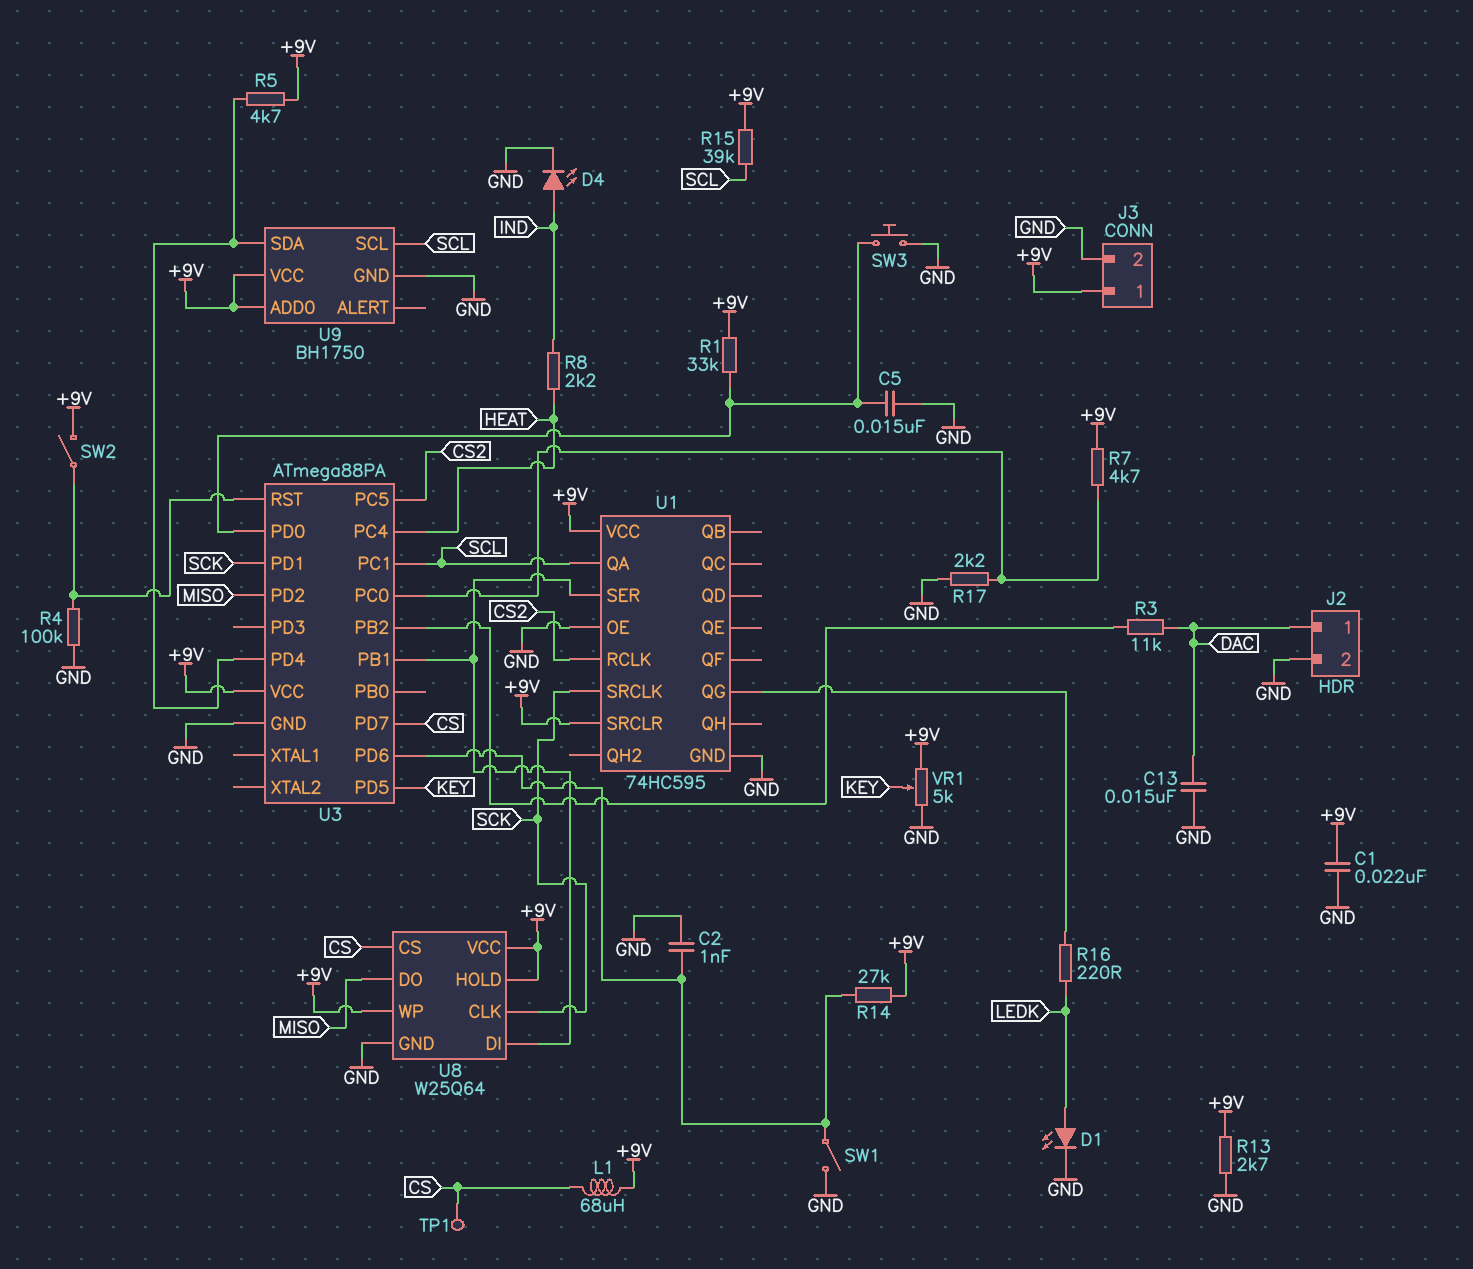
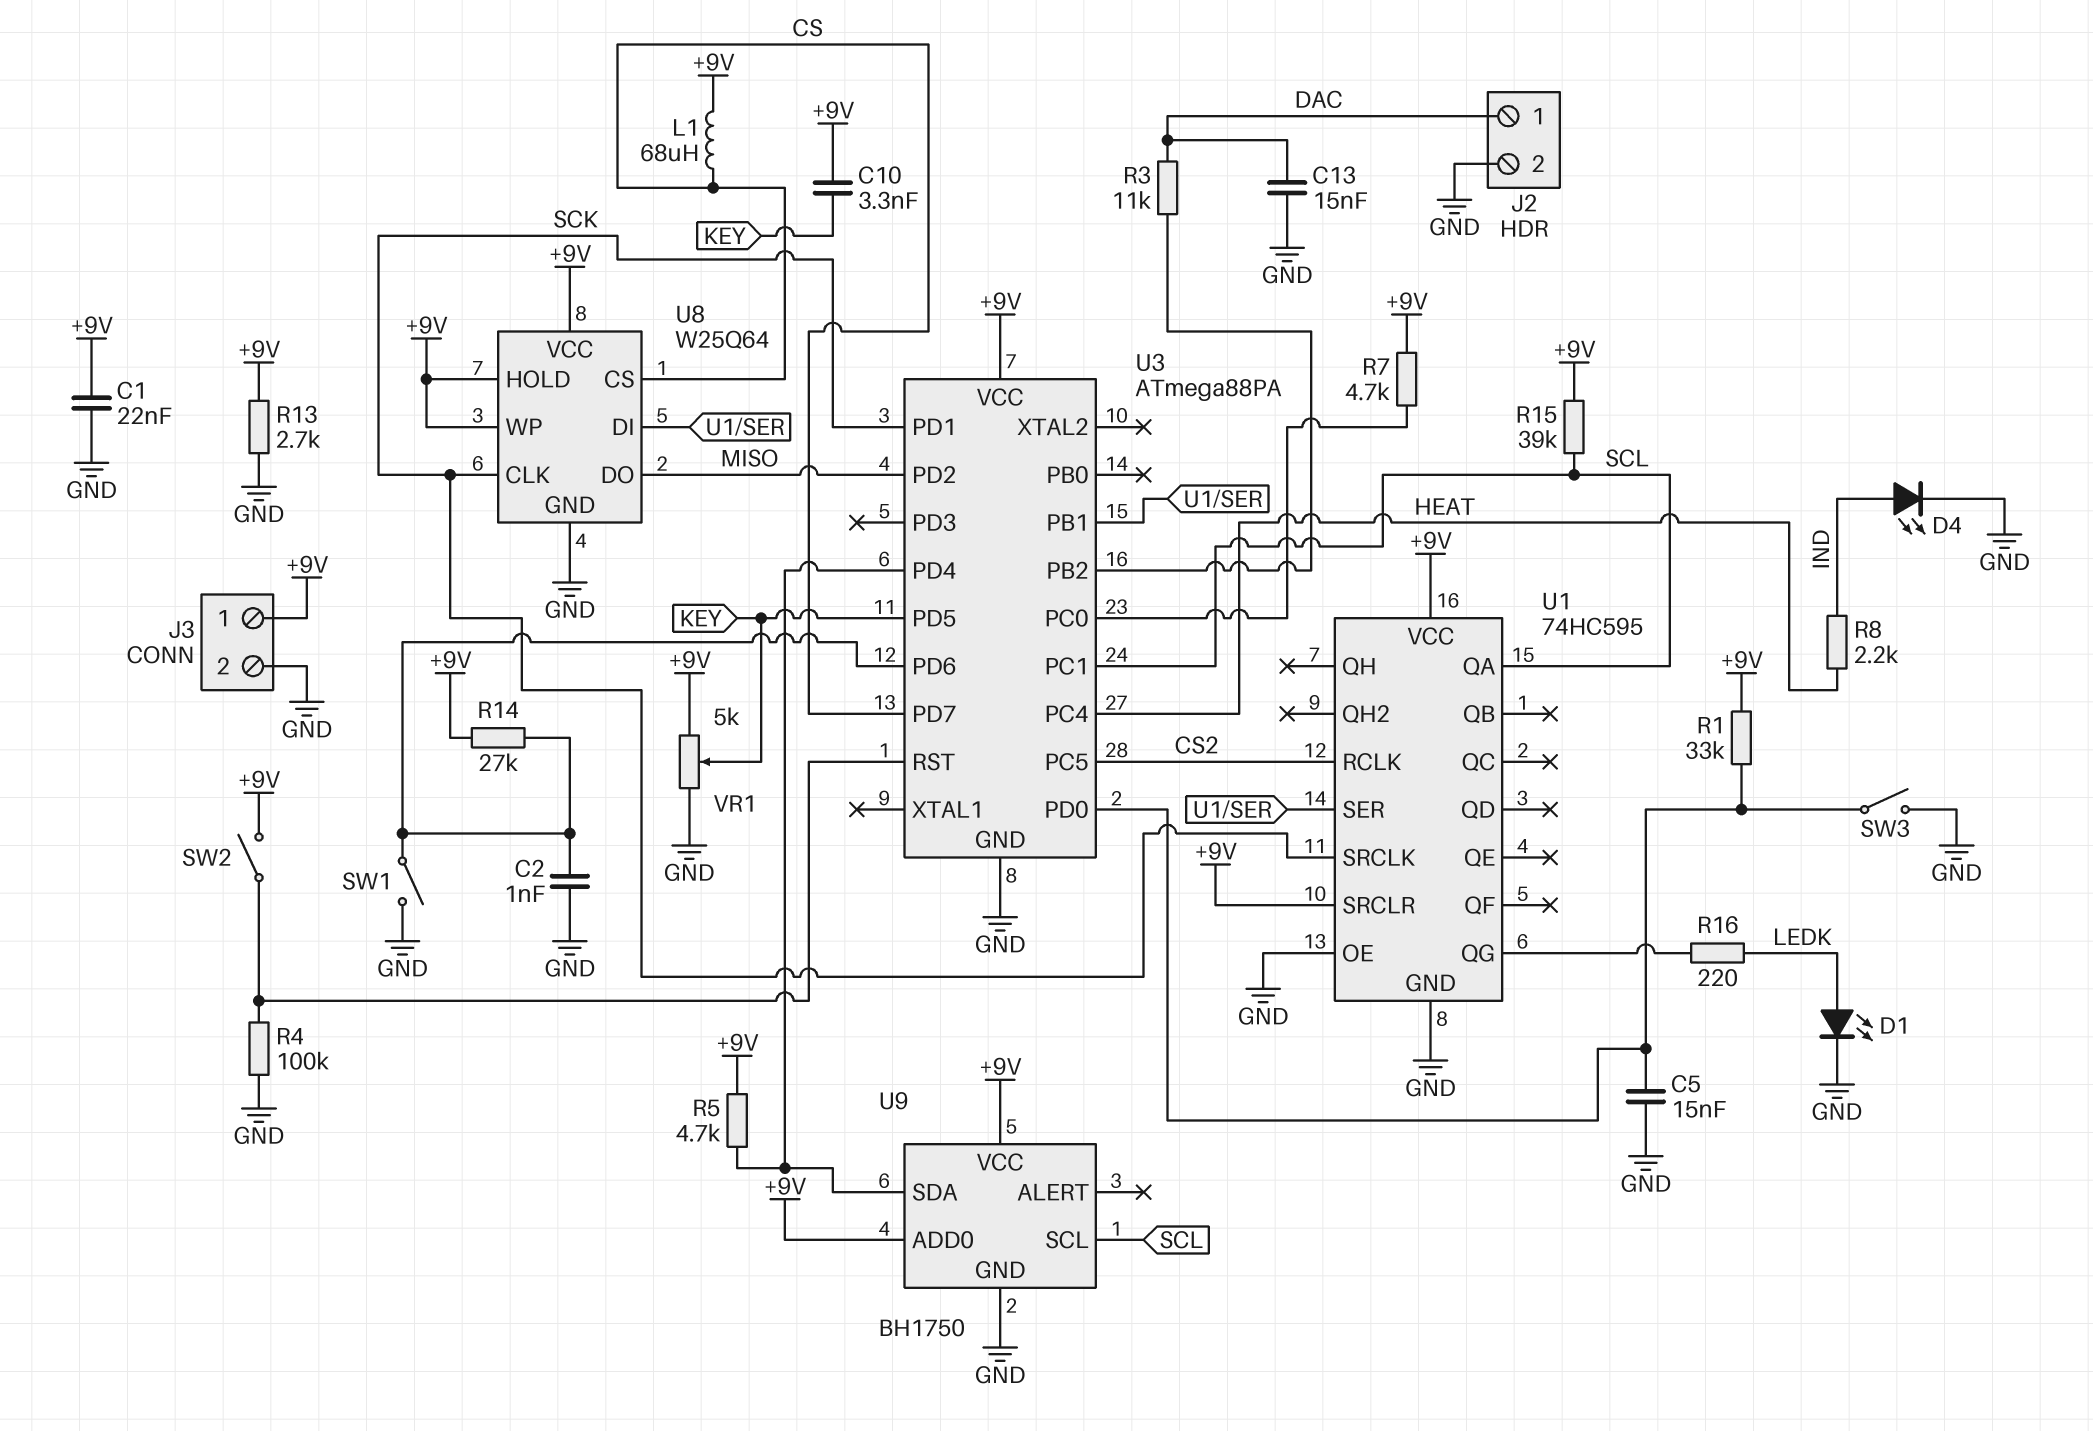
C10: none -> 3.3nF (+9V, KEY)
R17: 2.2k (GND, U3/PC0) -> none
SW3: button (GND, U3/PD0) -> switch (GND, U3/PD0)
TP1: test point (CS) -> none

